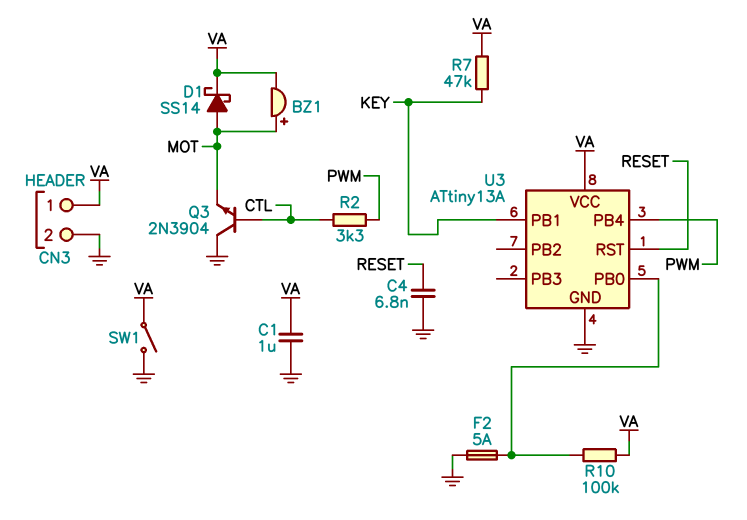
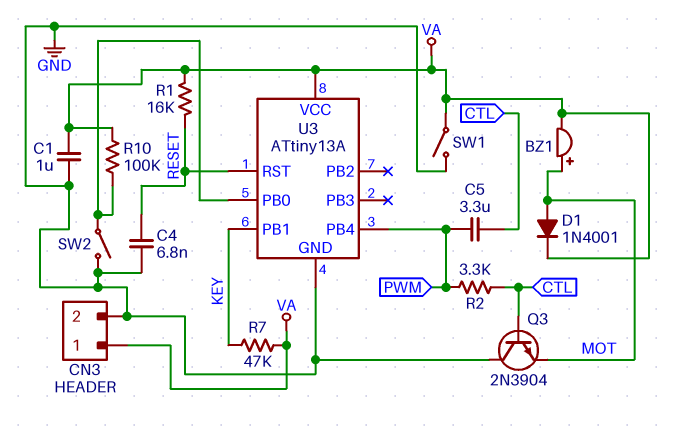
C5: none -> 3.3uF (CTL, PWM)
D1: schottky SS14 (A MOT, K VA) -> diode 1N4001 (A MOT, K VA)
F2: 5A (GND, U3/PB0) -> none
R1: none -> 16k (RESET, VA)
SW2: none -> switch (GND, U3/PB0)

